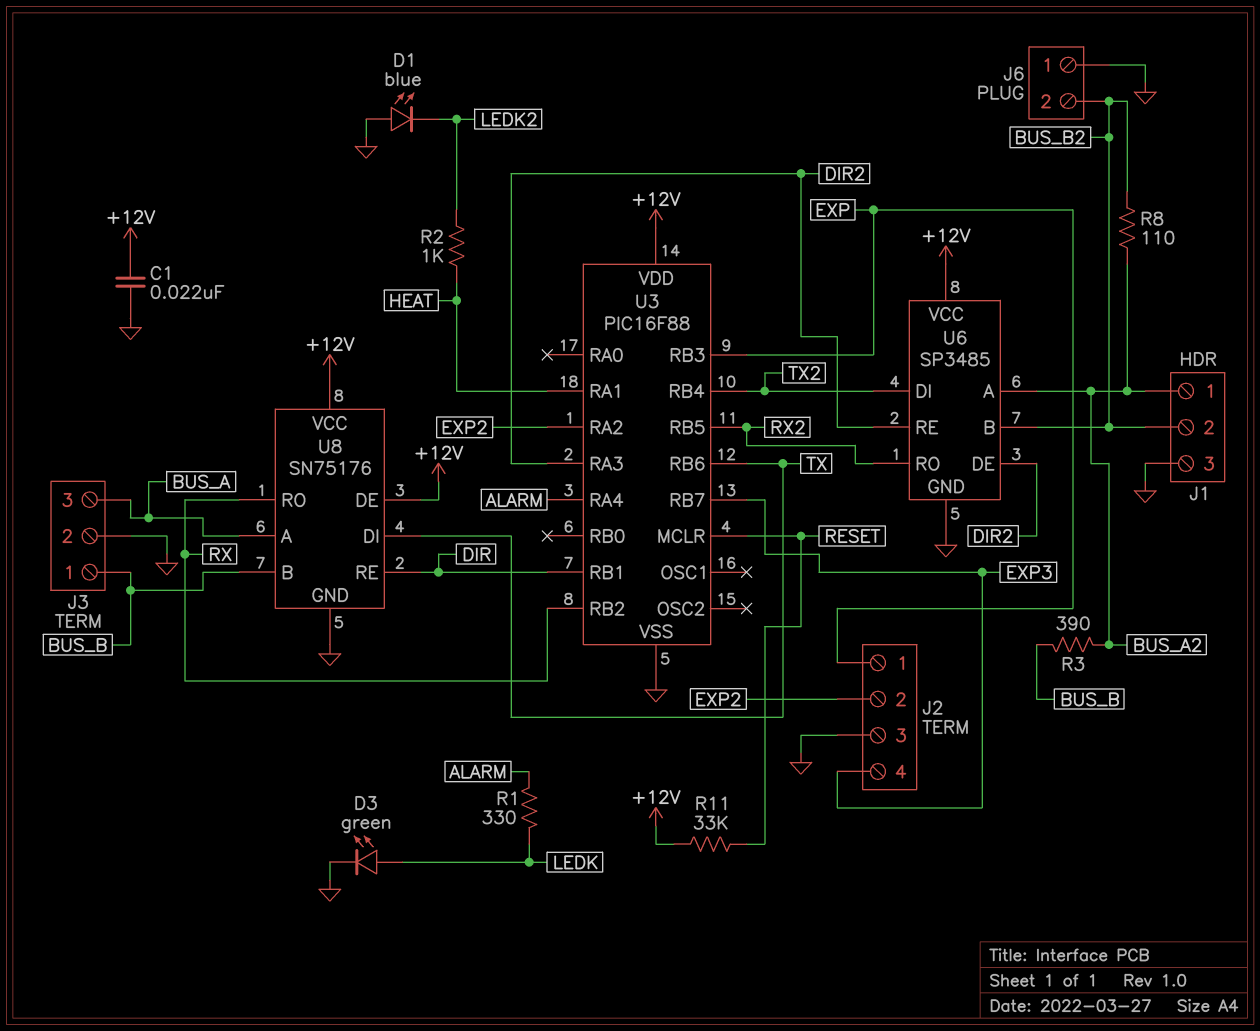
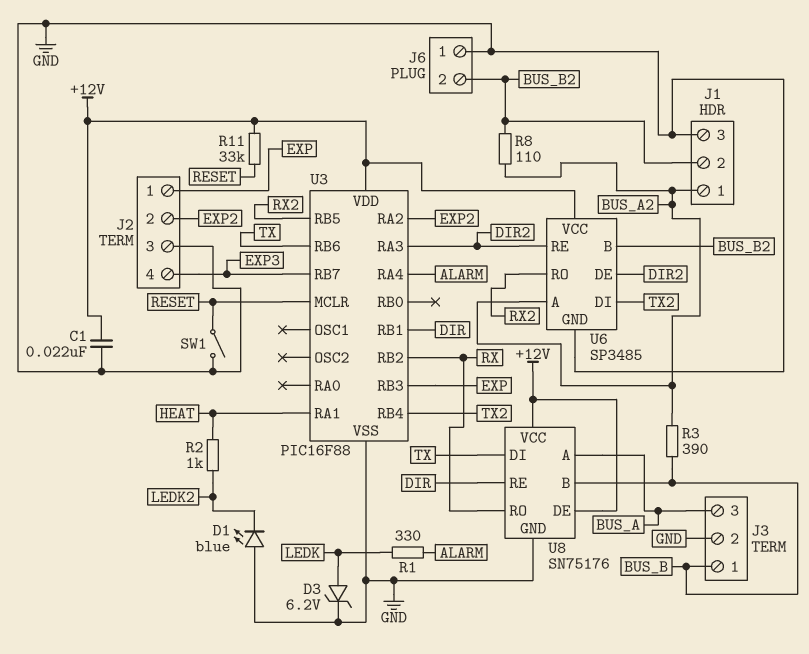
D3: LED green (A LEDK, K GND) -> zener 6.2V (A LEDK, K GND)
SW1: none -> switch (GND, RESET)

